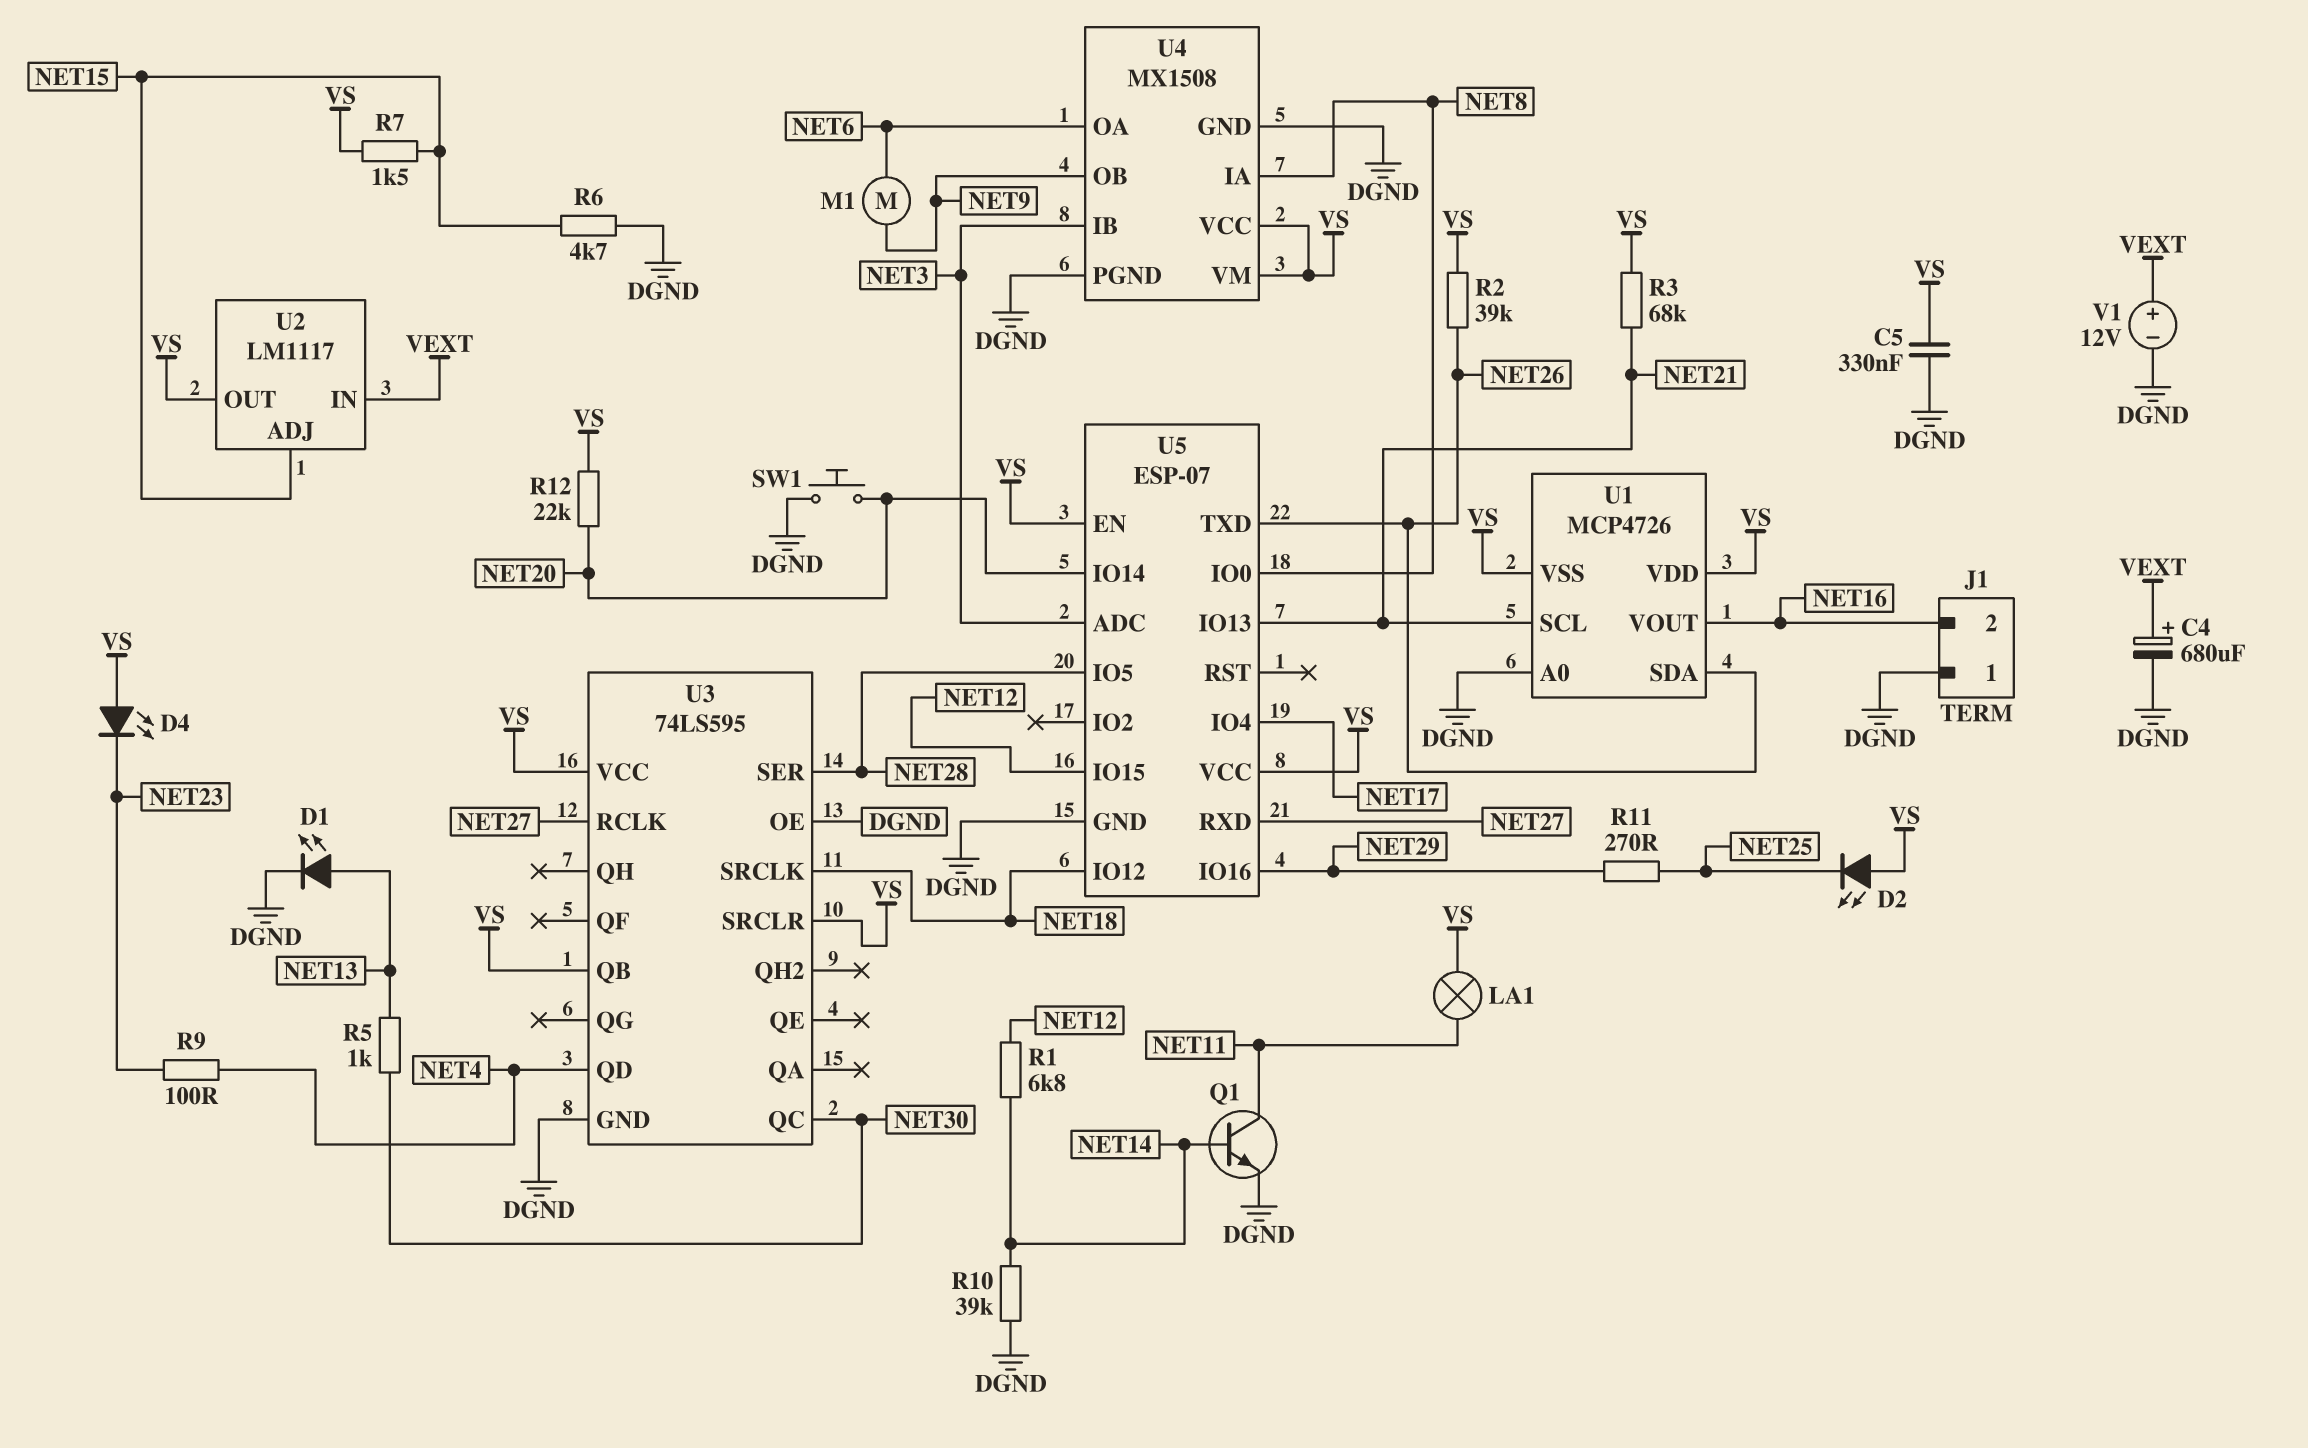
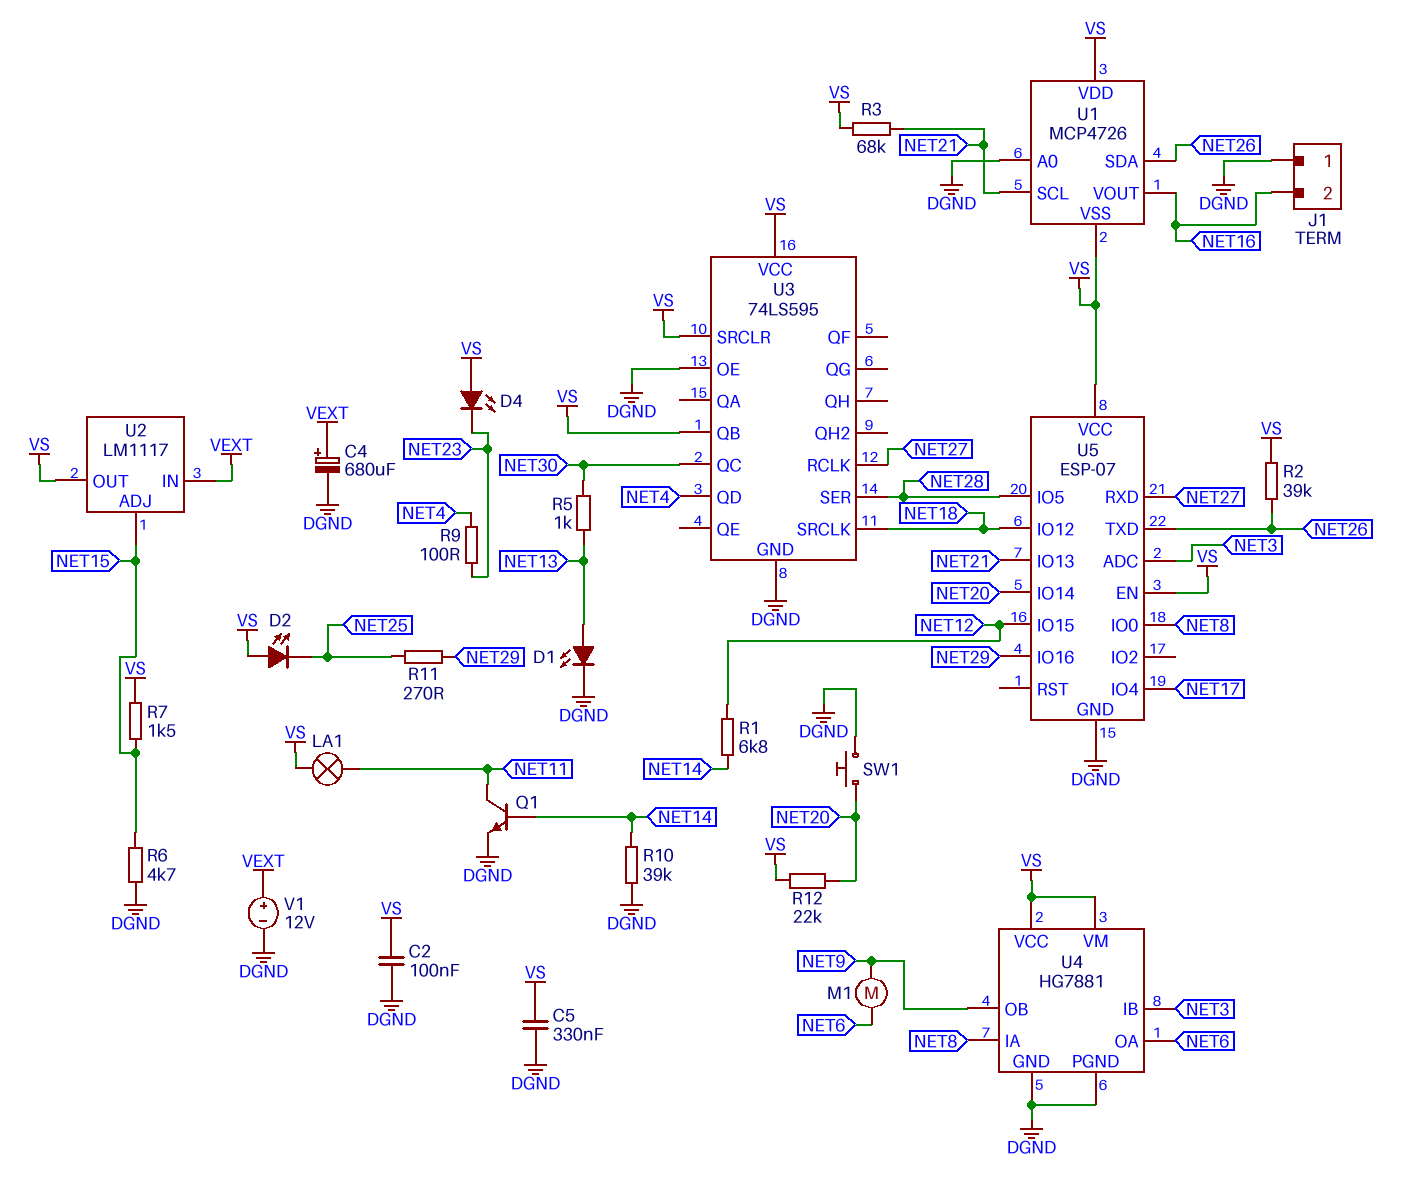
C2: none -> 100nF (DGND, VS)
U4: MX1508 -> HG7881

